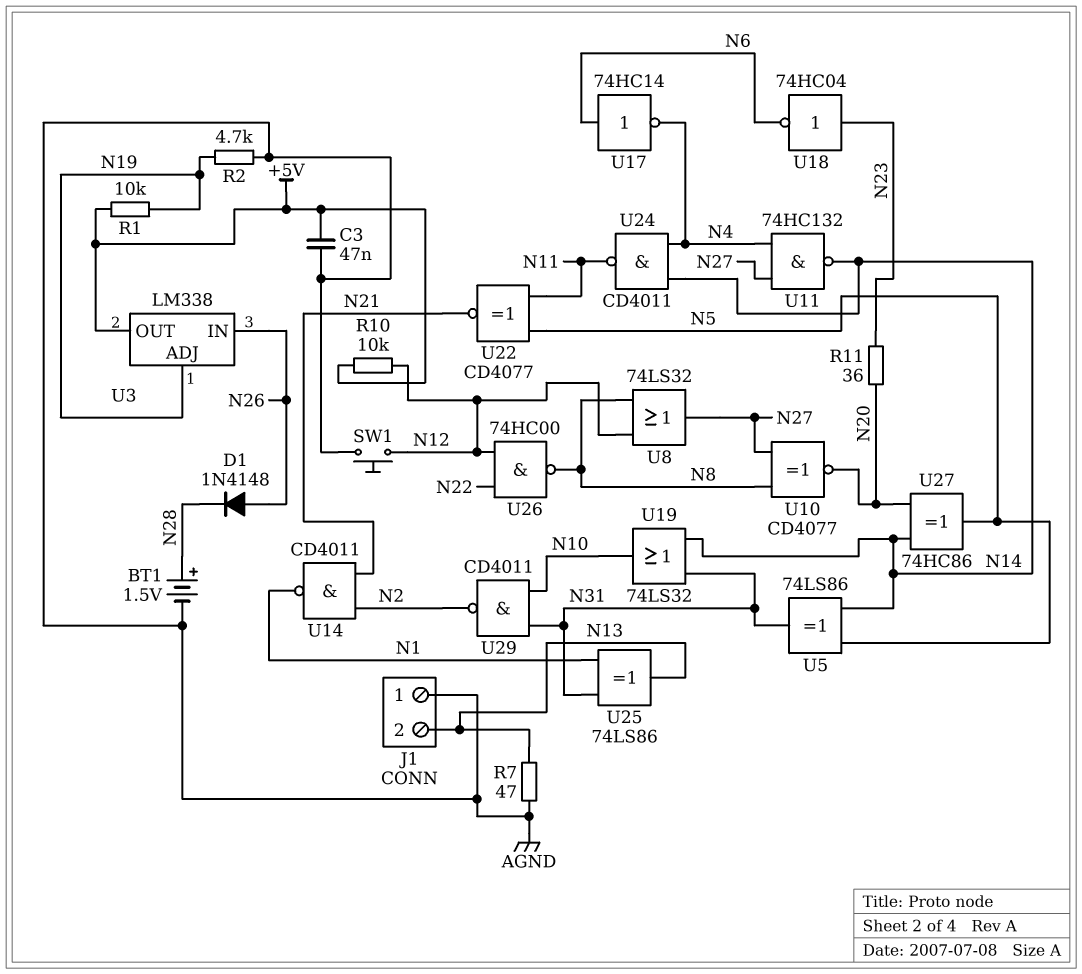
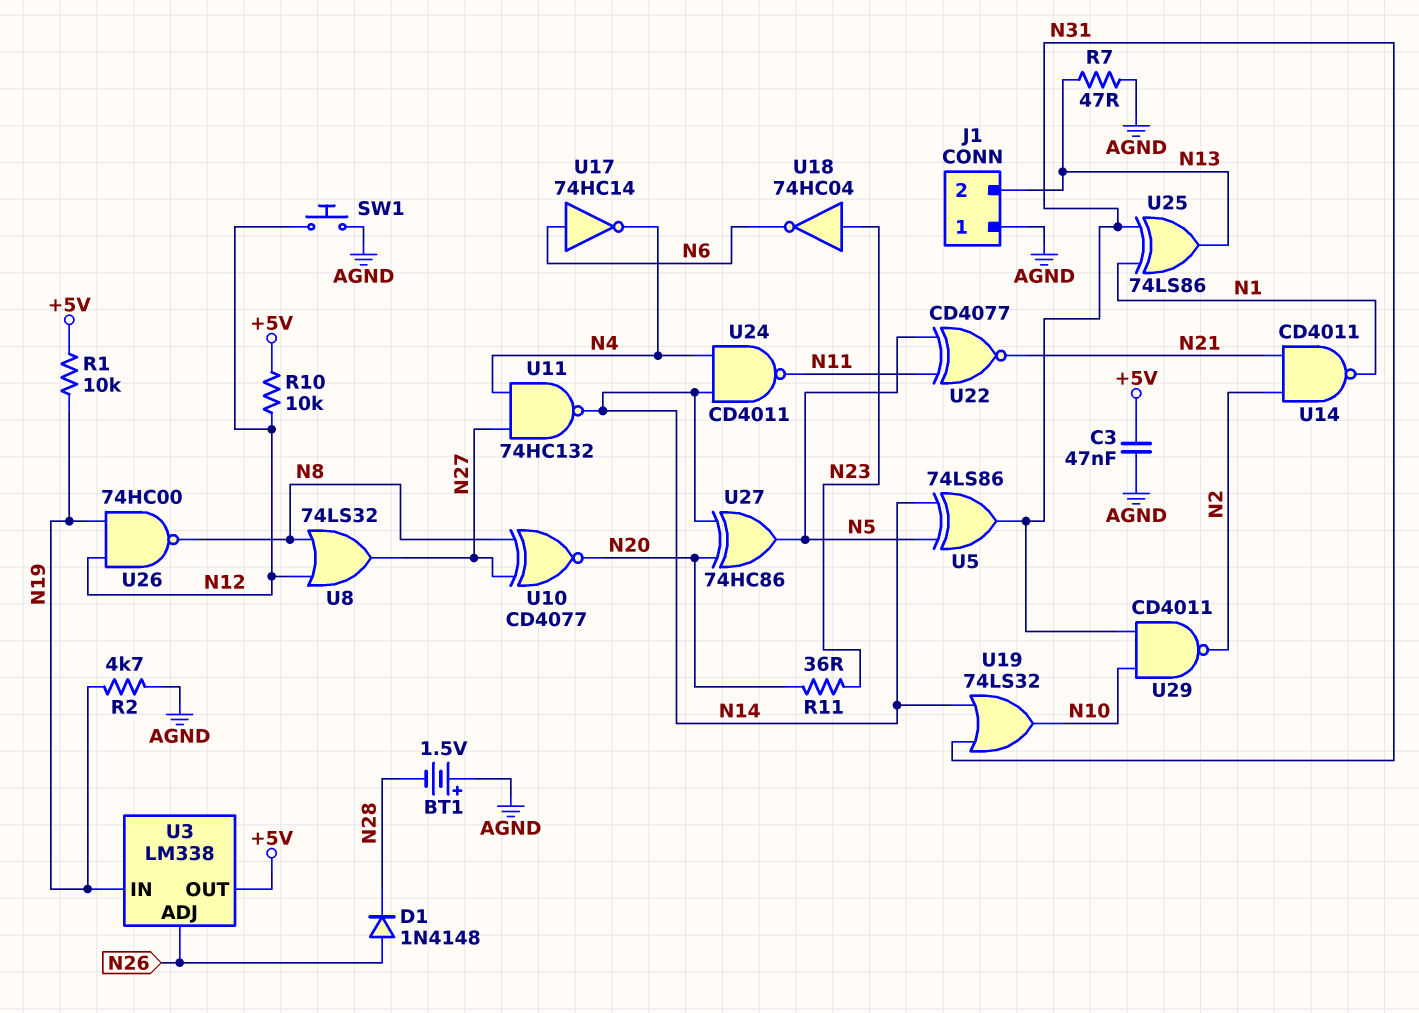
BT1: 1.5V (plus N28, minus AGND) -> 1.5V (plus AGND, minus N28)
U3 pin ADJ: N19 -> N26
U3 pin IN: N26 -> N19
U26: NAND 74HC00 (in N12, in N22, out N8) -> NAND 74HC00 (in N12, in N19, out N8)

